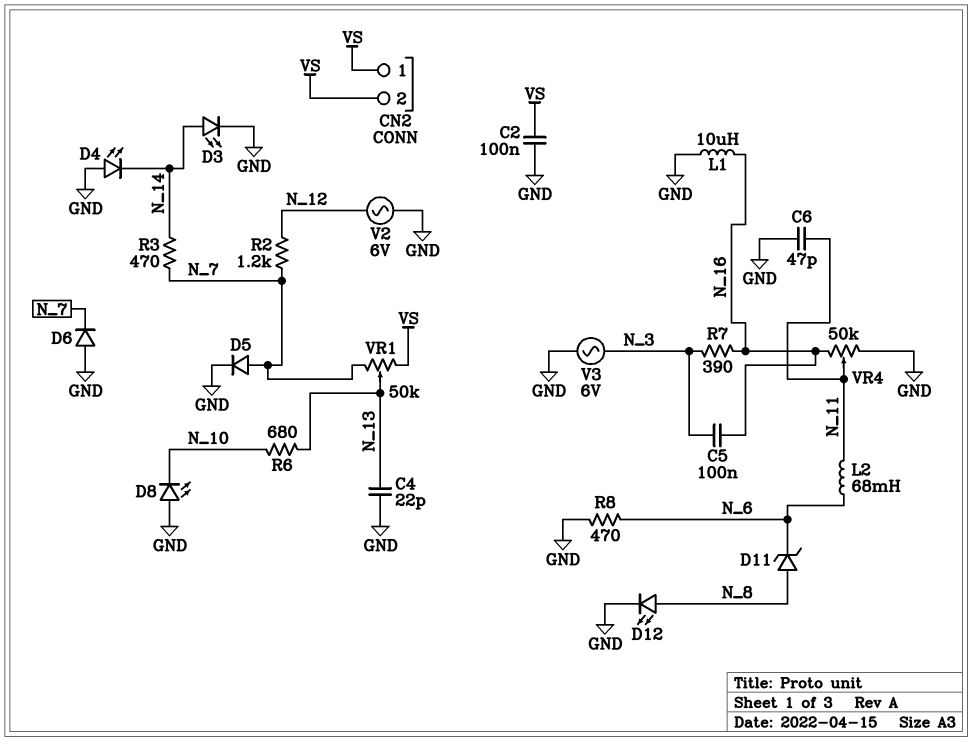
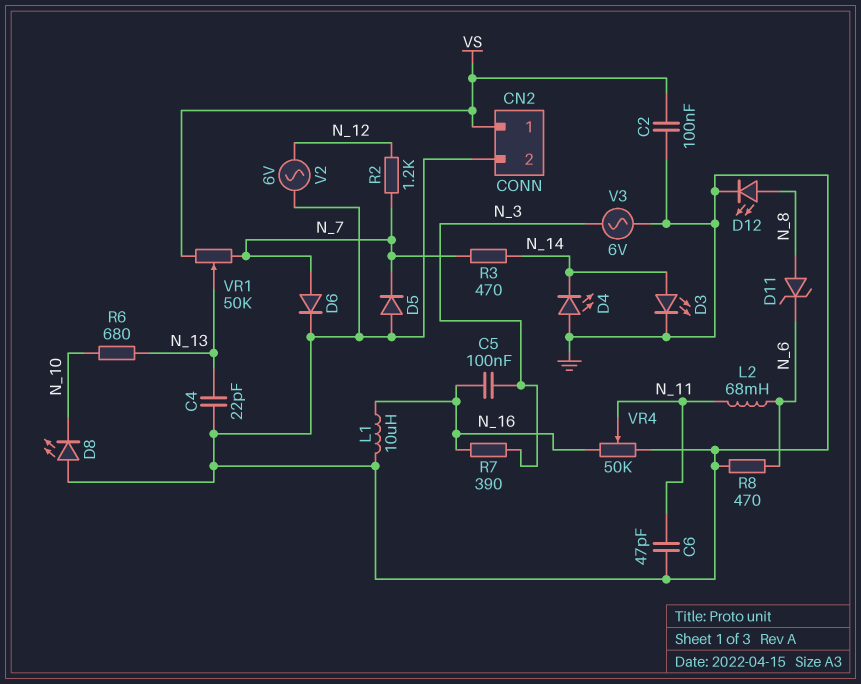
CN2 pin 2: VS -> GND
D5: diode (A N_7, K GND) -> diode (A GND, K N_7)
D6: diode (A GND, K N_7) -> diode (A N_7, K GND)

